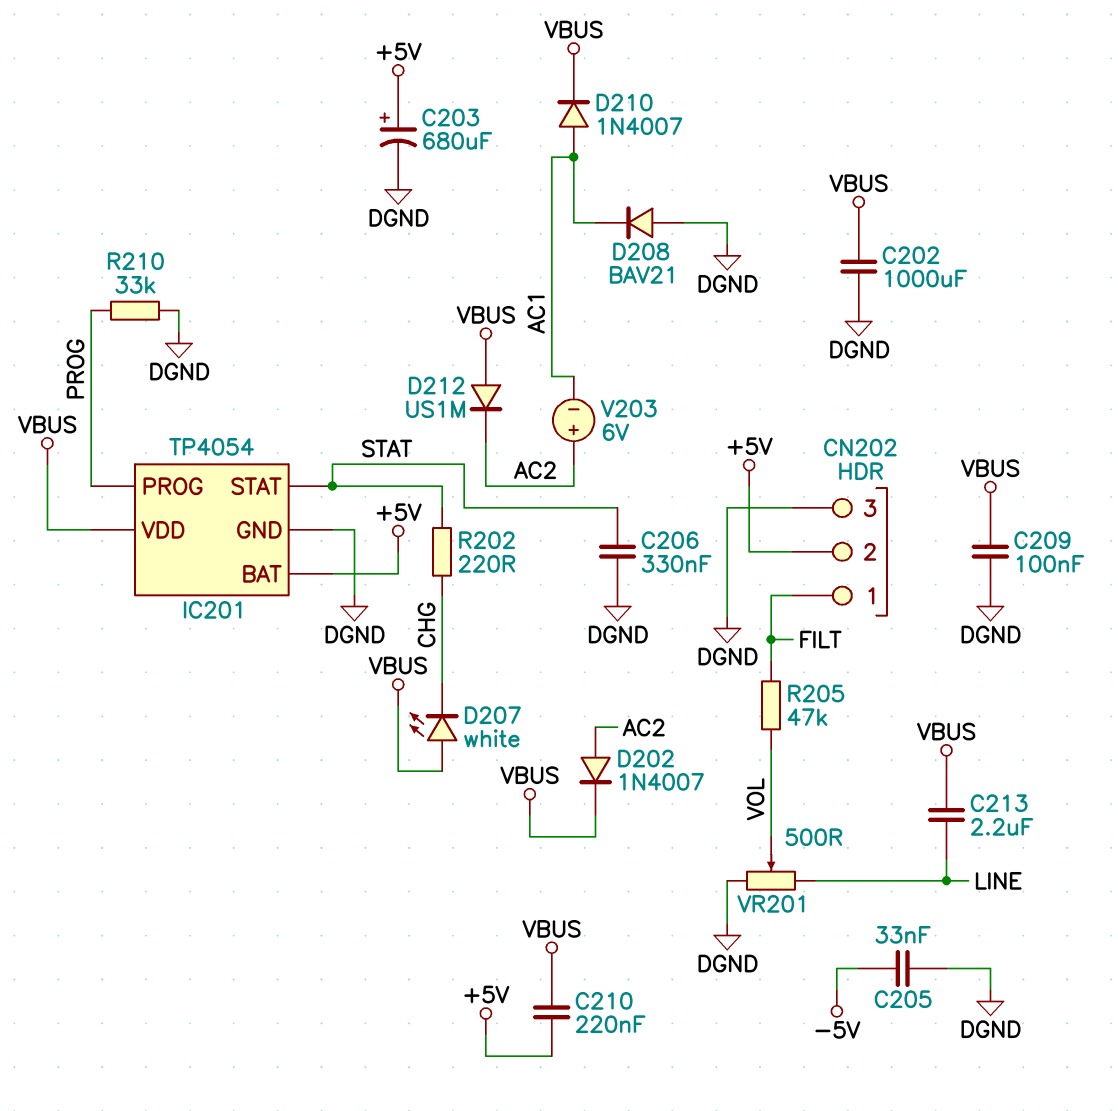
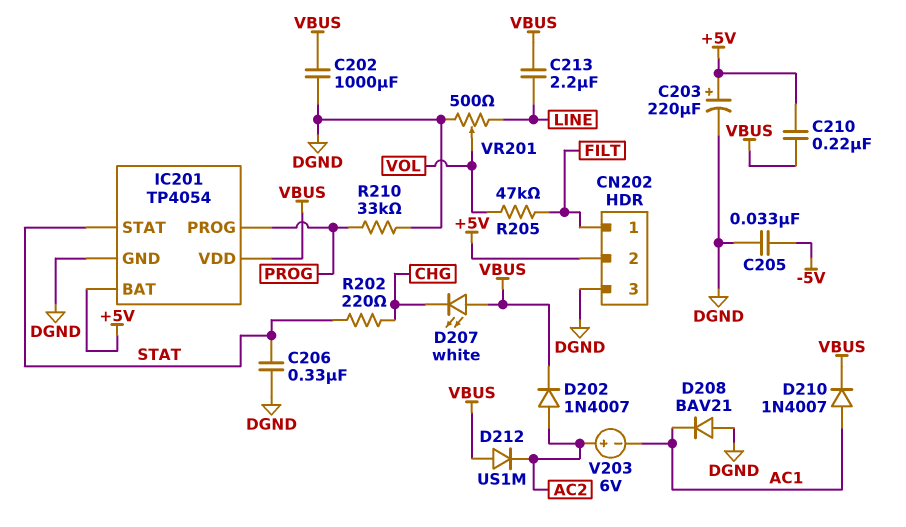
C203: 680uF (plus +5V, minus DGND) -> 220uF (plus +5V, minus DGND)
C209: 100nF (DGND, VBUS) -> none

